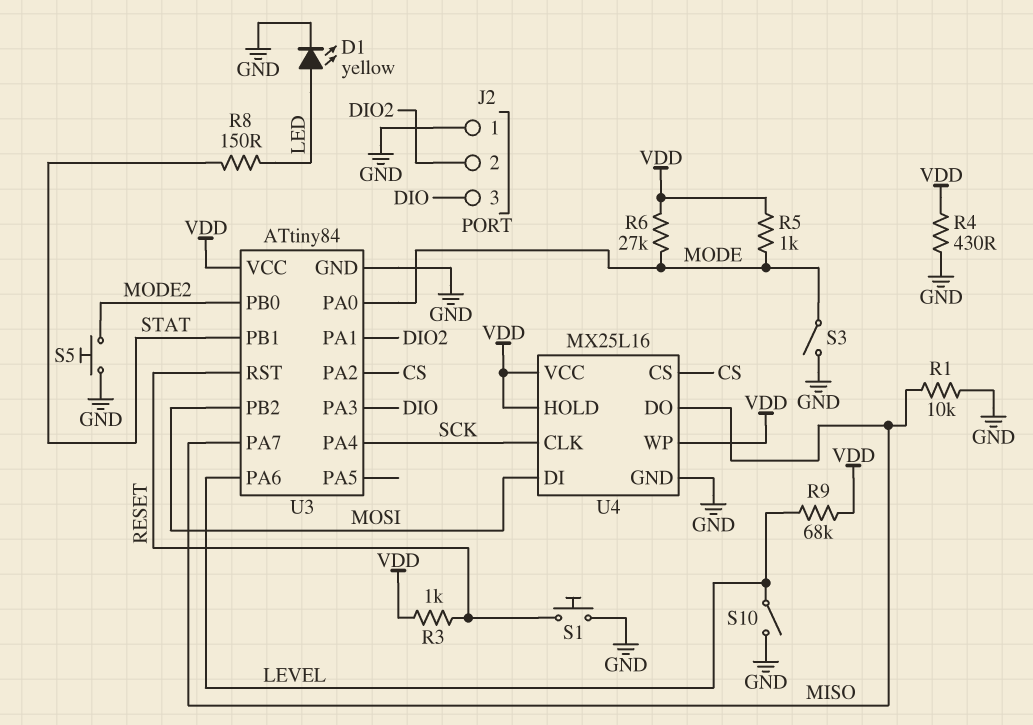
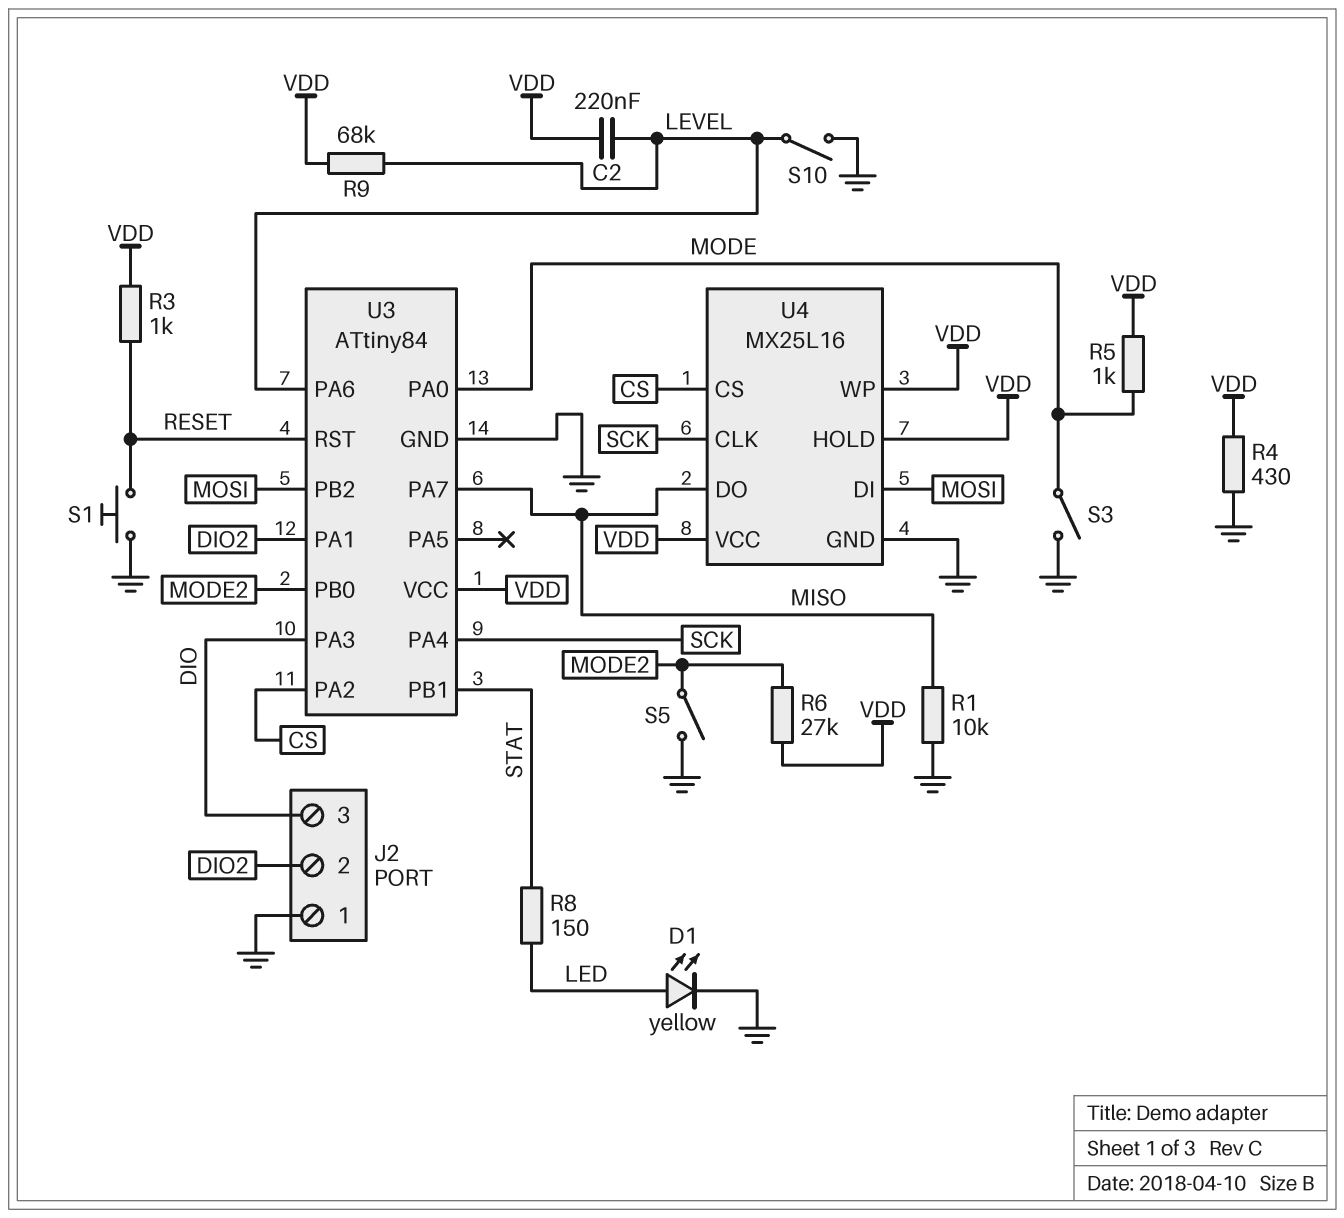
C2: none -> 220nF (LEVEL, VDD)
R6: 27k (MODE, VDD) -> 27k (MODE2, VDD)
S5: button (GND, MODE2) -> switch (GND, MODE2)

